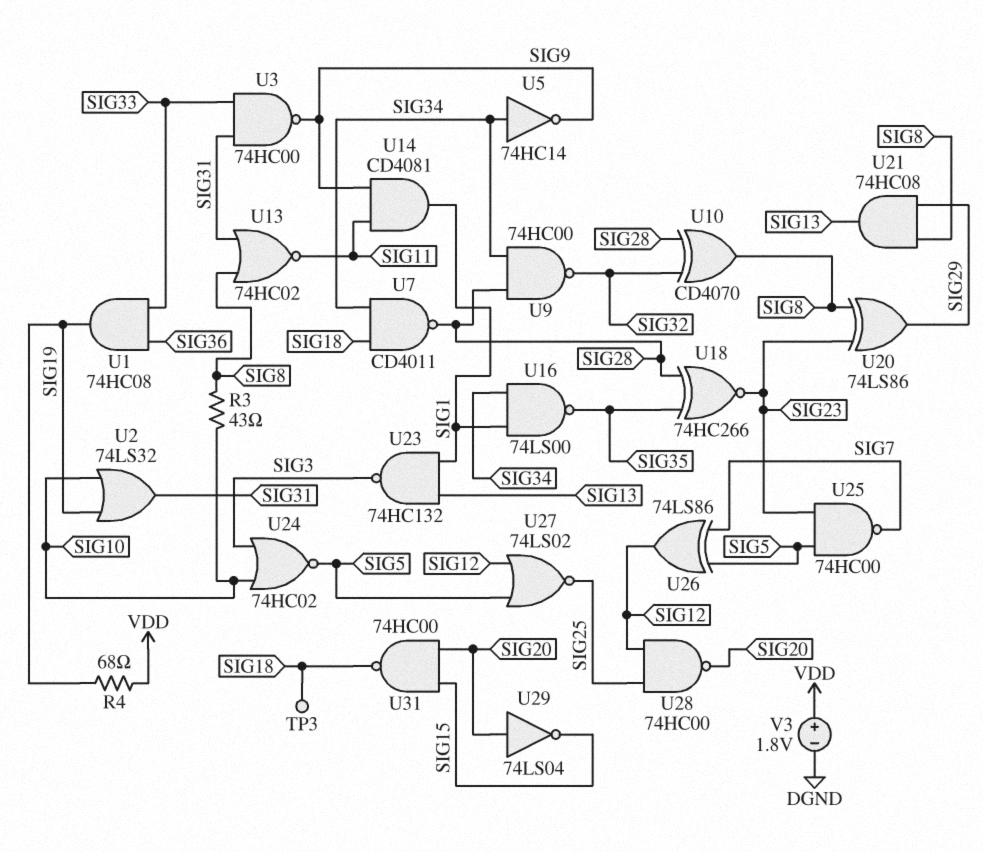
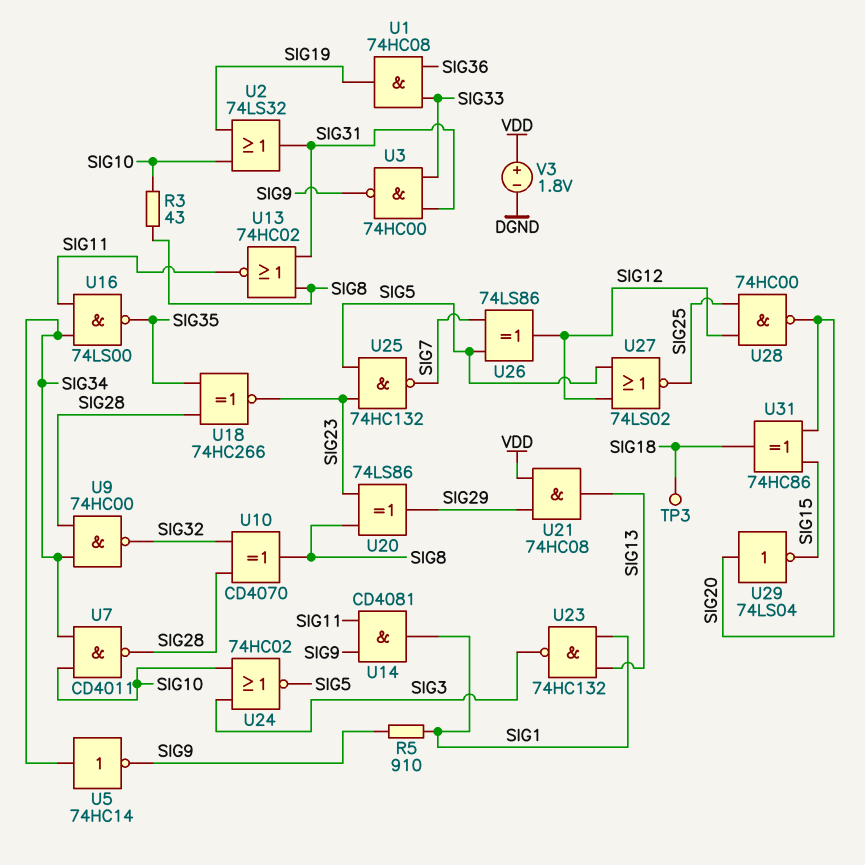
R4: 68 (SIG19, VDD) -> none
R5: none -> 910 (SIG1, SIG9)
U7: NAND CD4011 (in SIG18, in SIG34, out SIG28) -> NAND CD4011 (in SIG10, in SIG34, out SIG28)
U16: NAND 74LS00 (in SIG1, in SIG34, out SIG35) -> NAND 74LS00 (in SIG11, in SIG34, out SIG35)
U21: AND 74HC08 (in SIG8, in SIG29, out SIG13) -> AND 74HC08 (in SIG29, in VDD, out SIG13)
U25: NAND 74HC00 (in SIG5, in SIG23, out SIG7) -> NAND 74HC132 (in SIG5, in SIG23, out SIG7)
U31: NAND 74HC00 (in SIG15, in SIG20, out SIG18) -> XOR 74HC86 (in SIG15, in SIG20, out SIG18)

